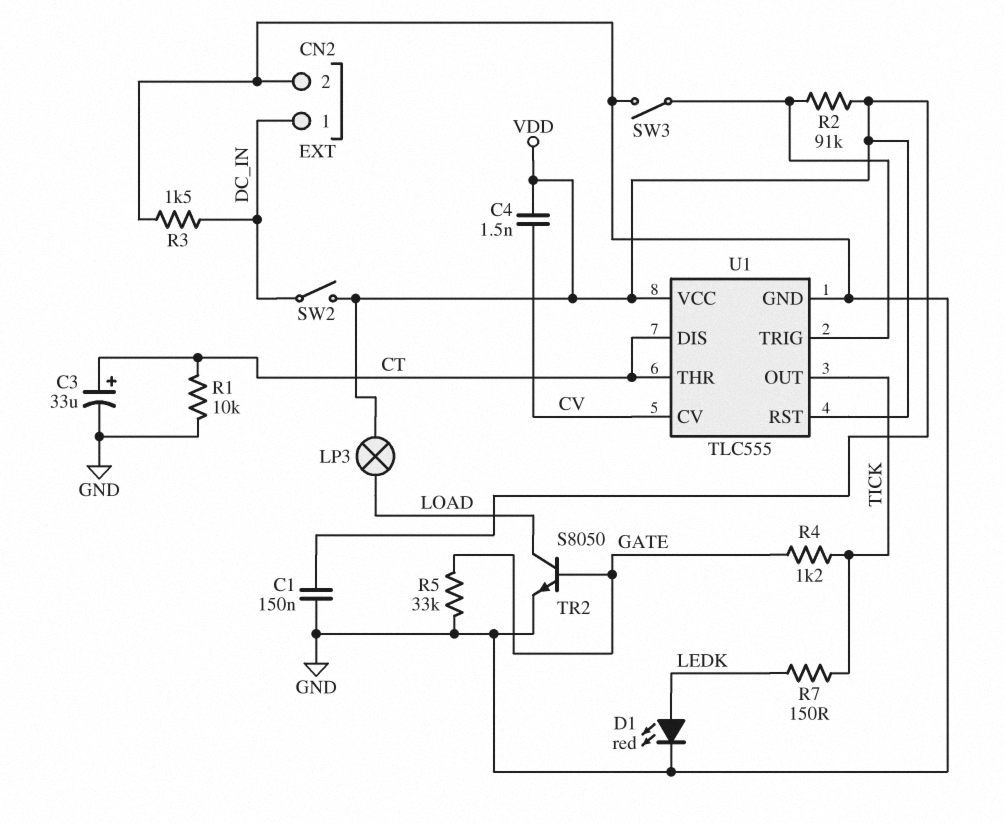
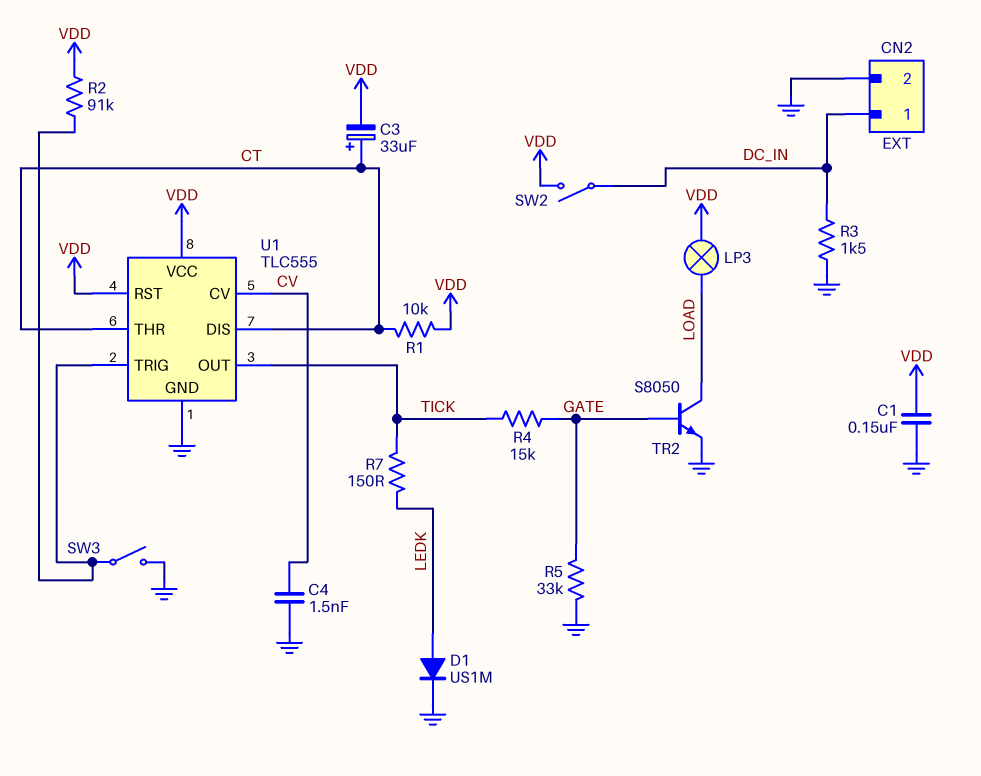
C3: 33uF (plus CT, minus GND) -> 33uF (plus CT, minus VDD)
C4: 1.5nF (CV, VDD) -> 1.5nF (CV, GND)
D1: LED red (A LEDK, K GND) -> diode US1M (A LEDK, K GND)
R1: 10k (CT, GND) -> 10k (CT, VDD)
R4: 1.2k (GATE, TICK) -> 15k (GATE, TICK)

